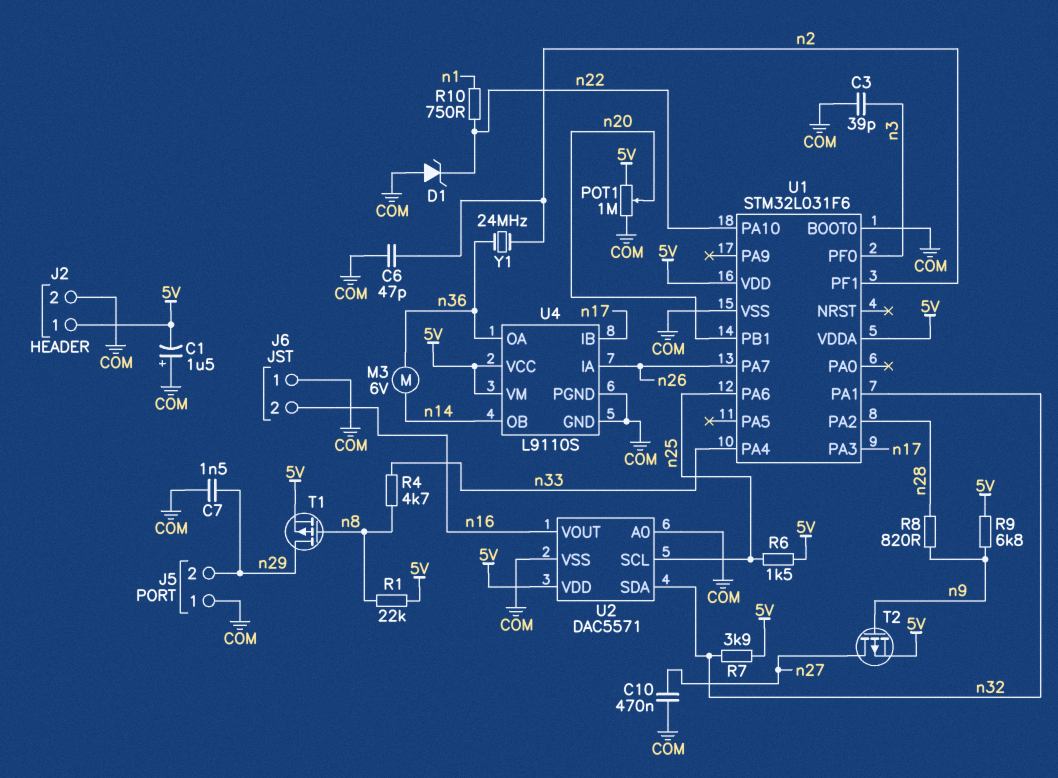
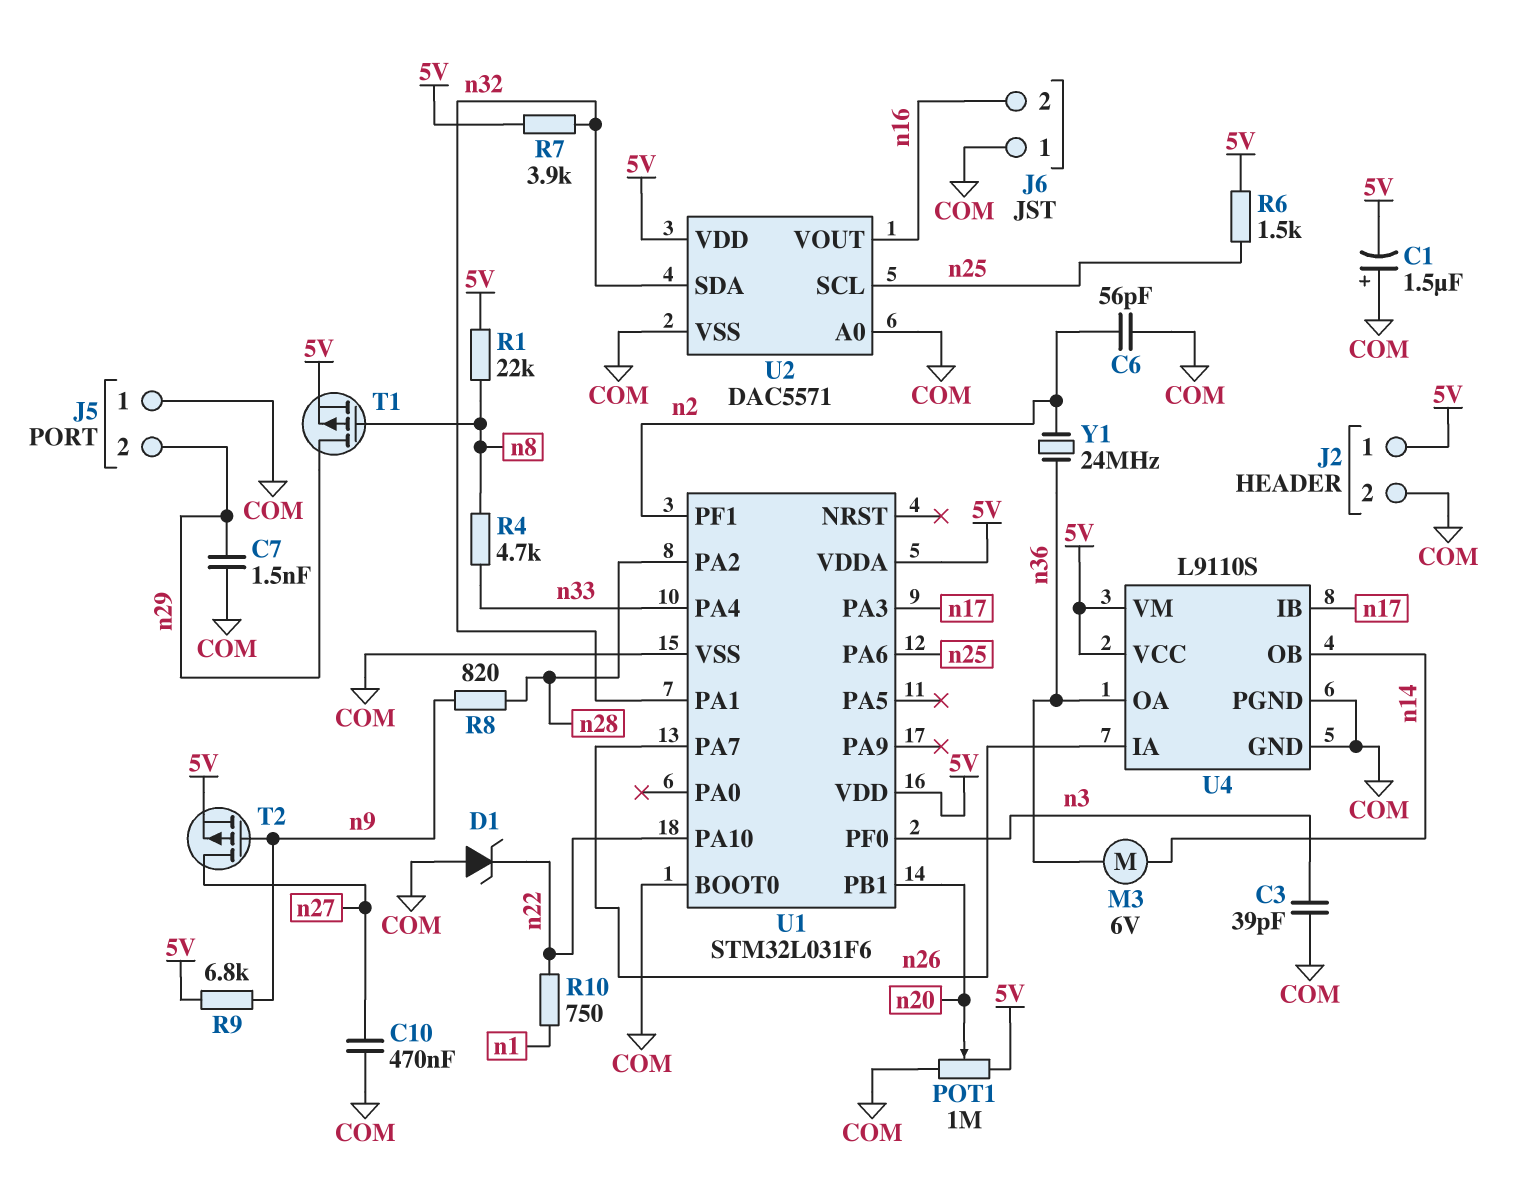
C6: 47pF (COM, n2) -> 56pF (COM, n2)

